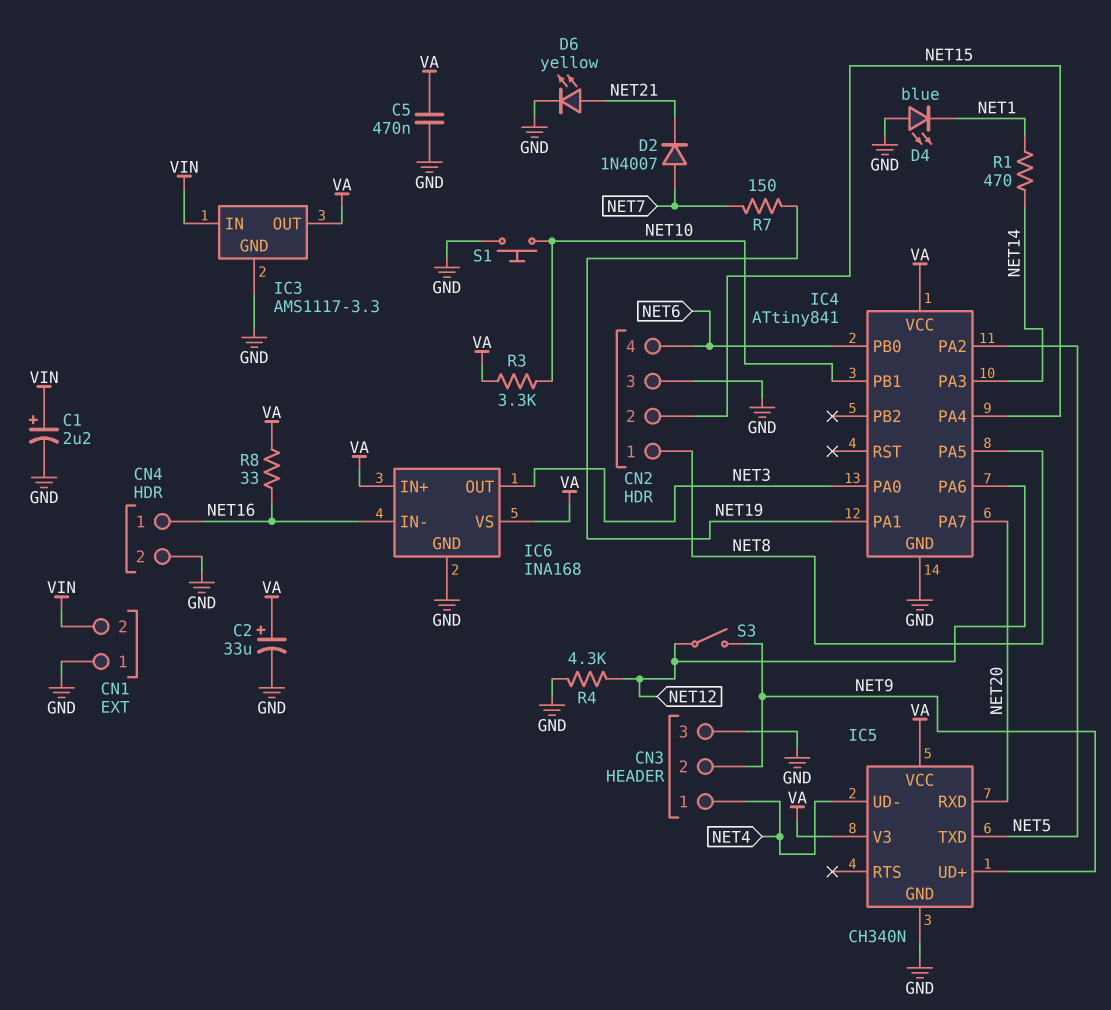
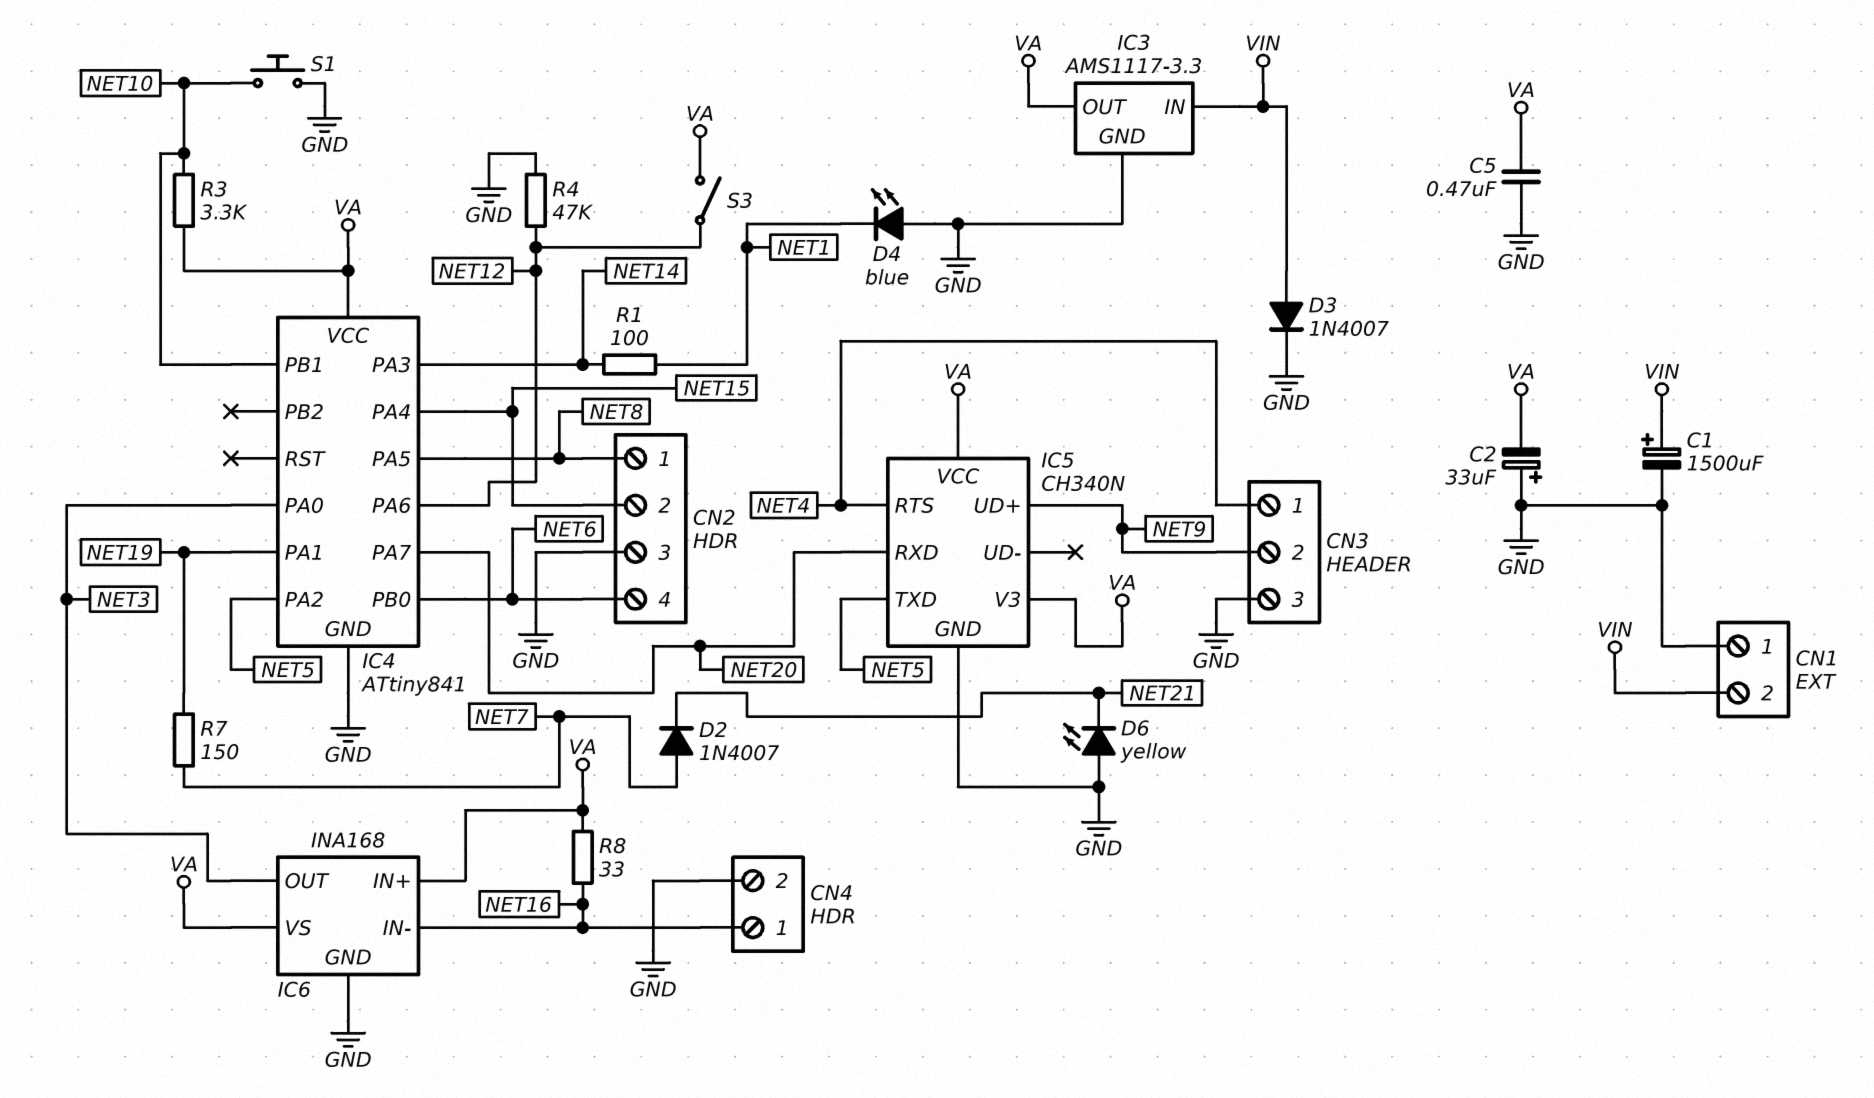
C1: 2.2uF (plus VIN, minus GND) -> 1500uF (plus VIN, minus GND)
C2: 33uF (plus VA, minus GND) -> 33uF (plus GND, minus VA)
D3: none -> diode 1N4007 (A VIN, K GND)
D6: LED yellow (A NET21, K GND) -> LED yellow (A GND, K NET21)
IC5 pin RTS: none -> NET4
IC5 pin UD-: NET4 -> none
R1: 470 (NET1, NET14) -> 100 (NET1, NET14)
R4: 4.3k (GND, NET12) -> 47k (GND, NET12)
S3: switch (NET9, NET12) -> switch (NET12, VA)

